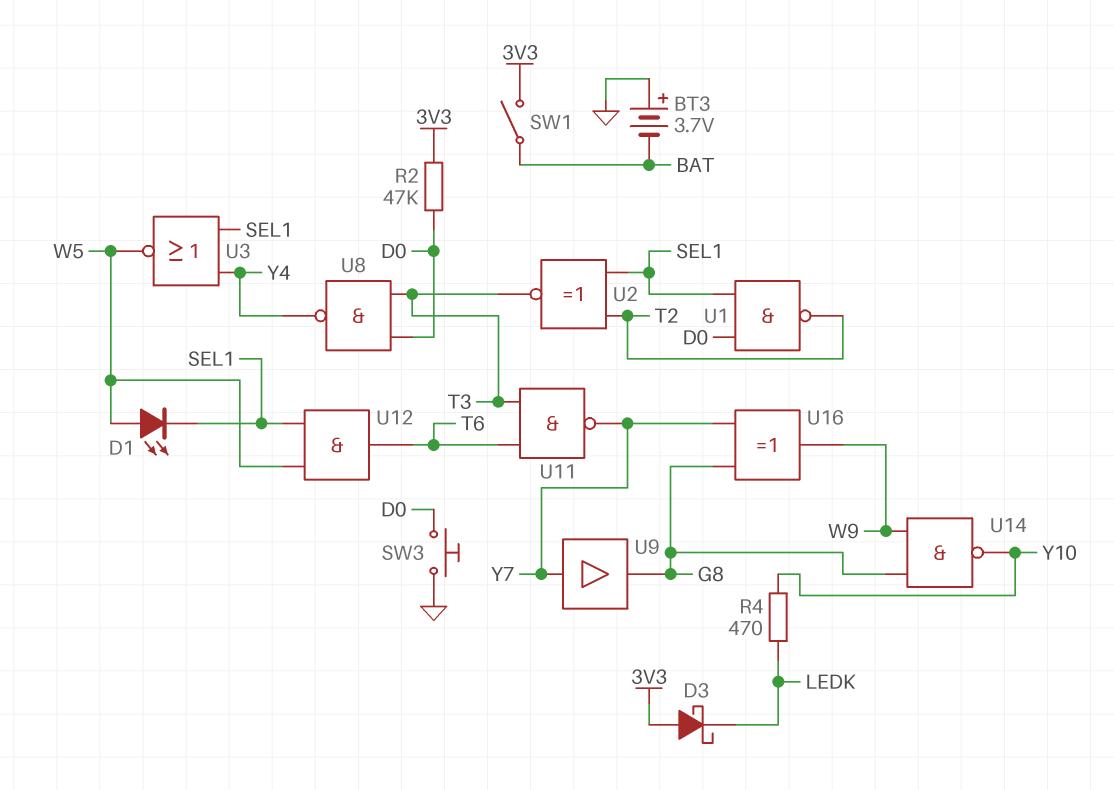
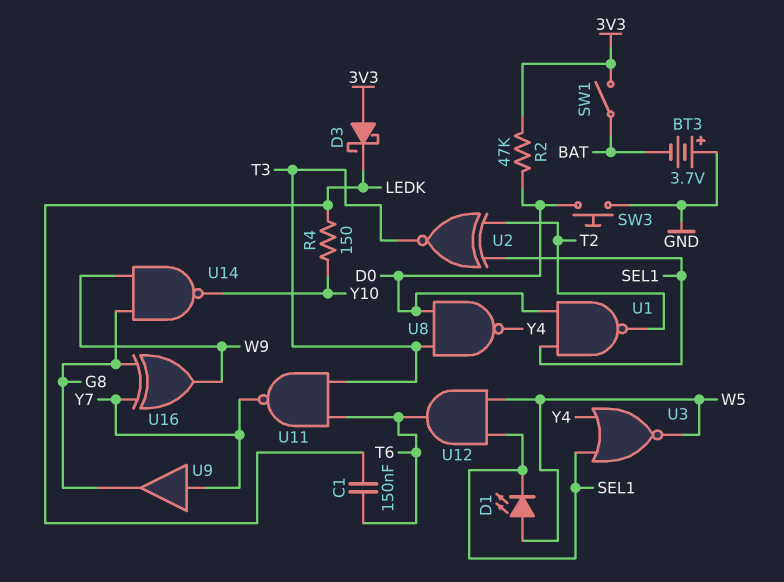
C1: none -> 150nF (LEDK, T6)
R4: 470 (LEDK, Y10) -> 150 (LEDK, Y10)

